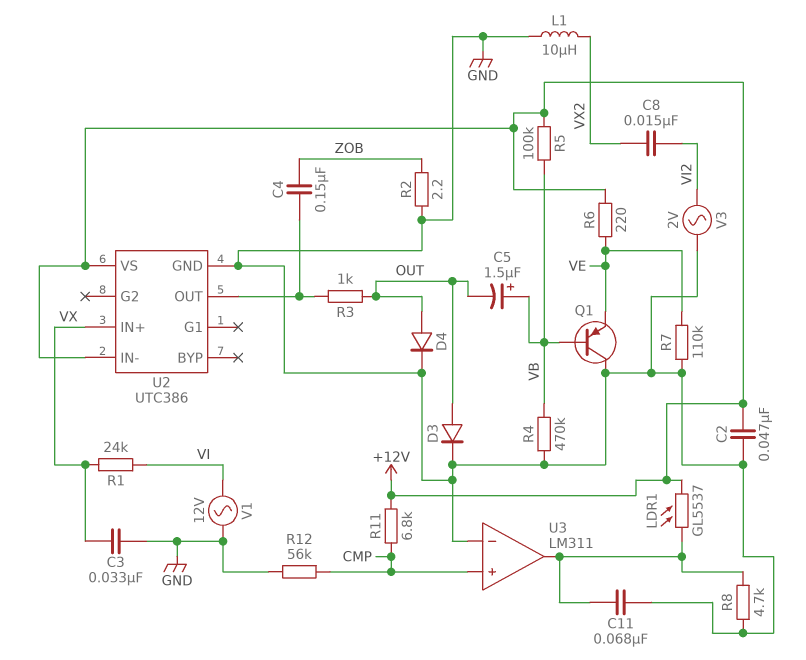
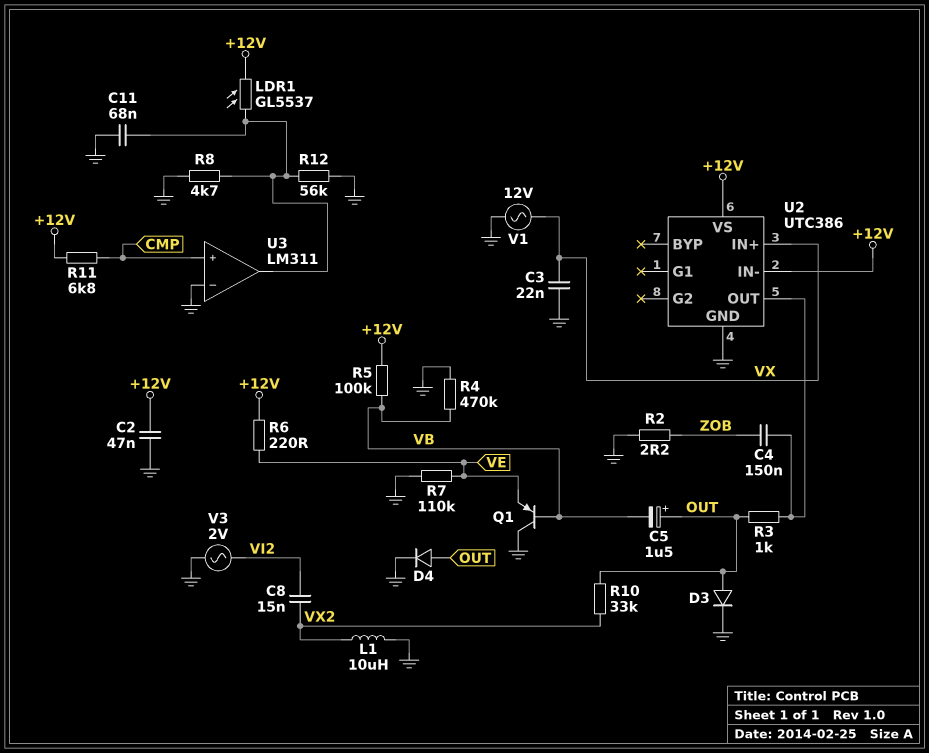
C3: 33nF (GND, VX) -> 22nF (GND, VX)
C5: 1.5uF (plus VB, minus OUT) -> 1.5uF (plus OUT, minus VB)
R1: 24k (VI, VX) -> none
R10: none -> 33k (OUT, VX2)
R12: 56k (CMP, GND) -> 56k (GND, U3/out)
V1: AC 12V (GND, VI) -> AC 12V (GND, VX)

